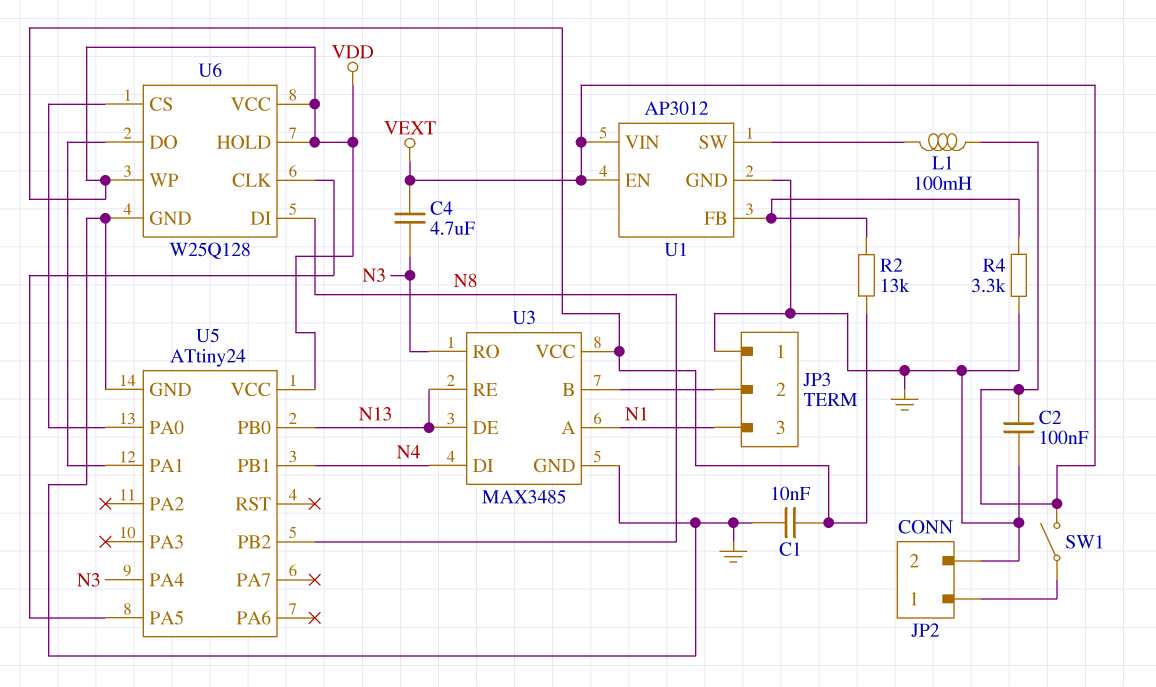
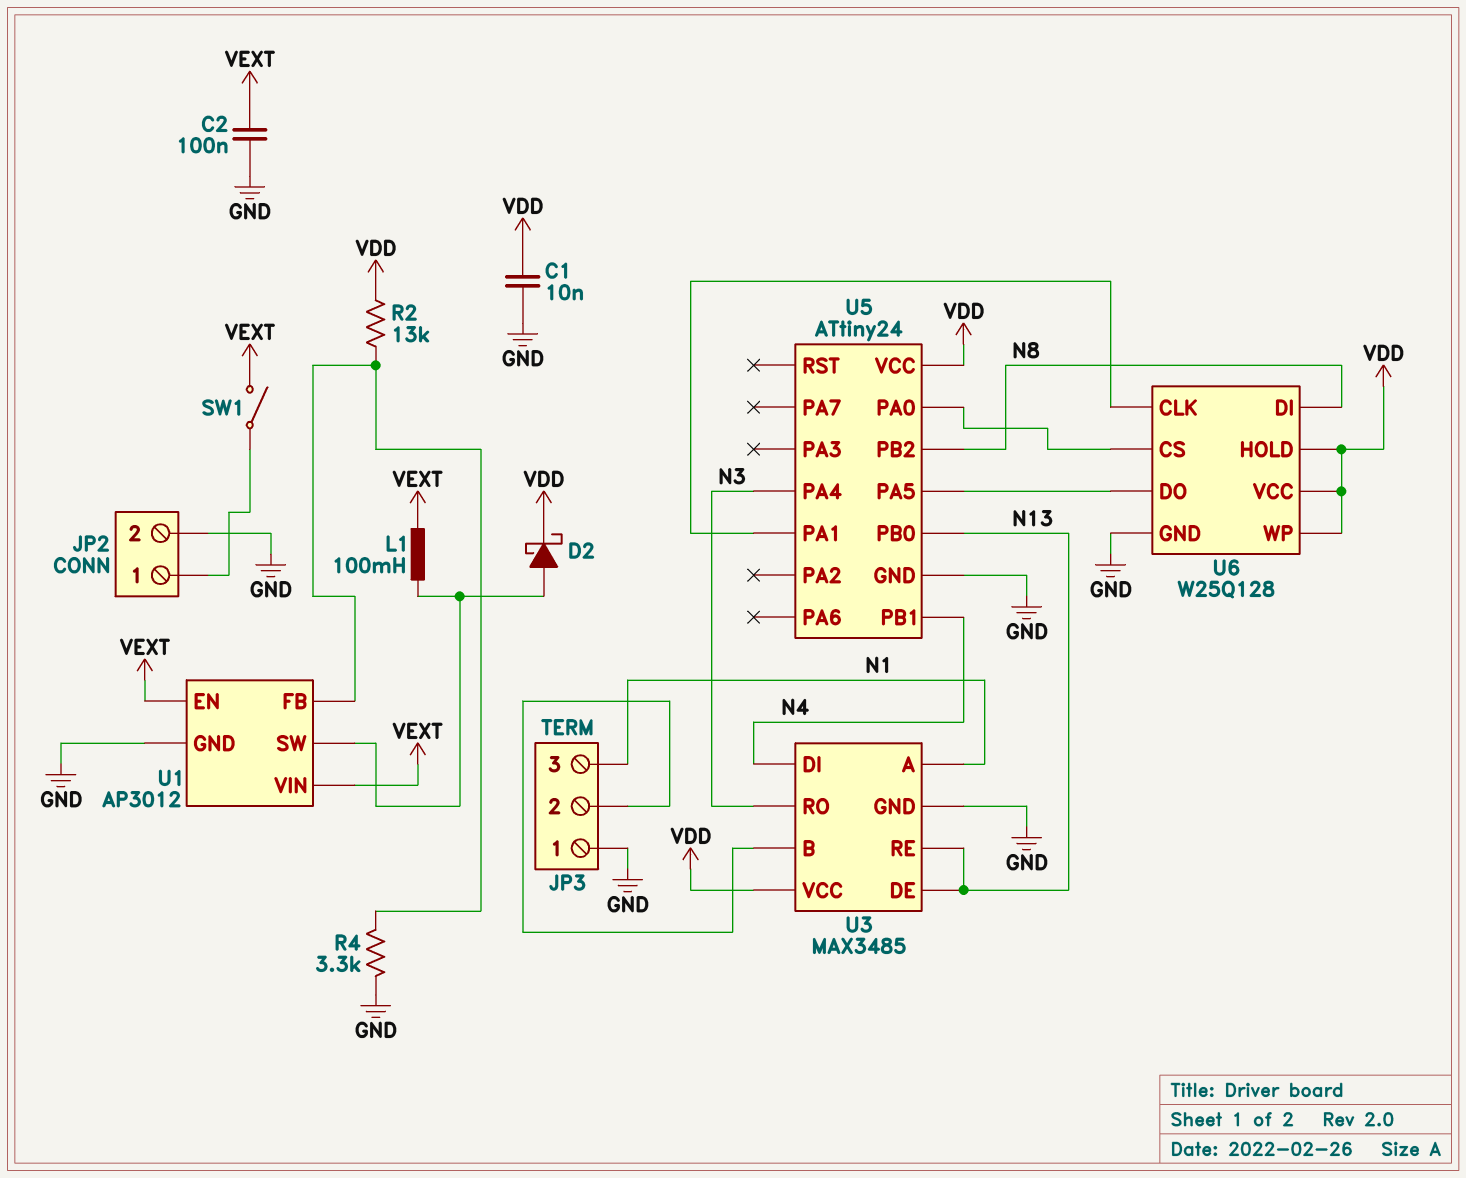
C4: 4.7uF (N3, VEXT) -> none
D2: none -> schottky (A U1/SW, K VDD)
U6 pin CLK: U5/PA5 -> U5/PA1
U6 pin DO: U5/PA1 -> U5/PA5

